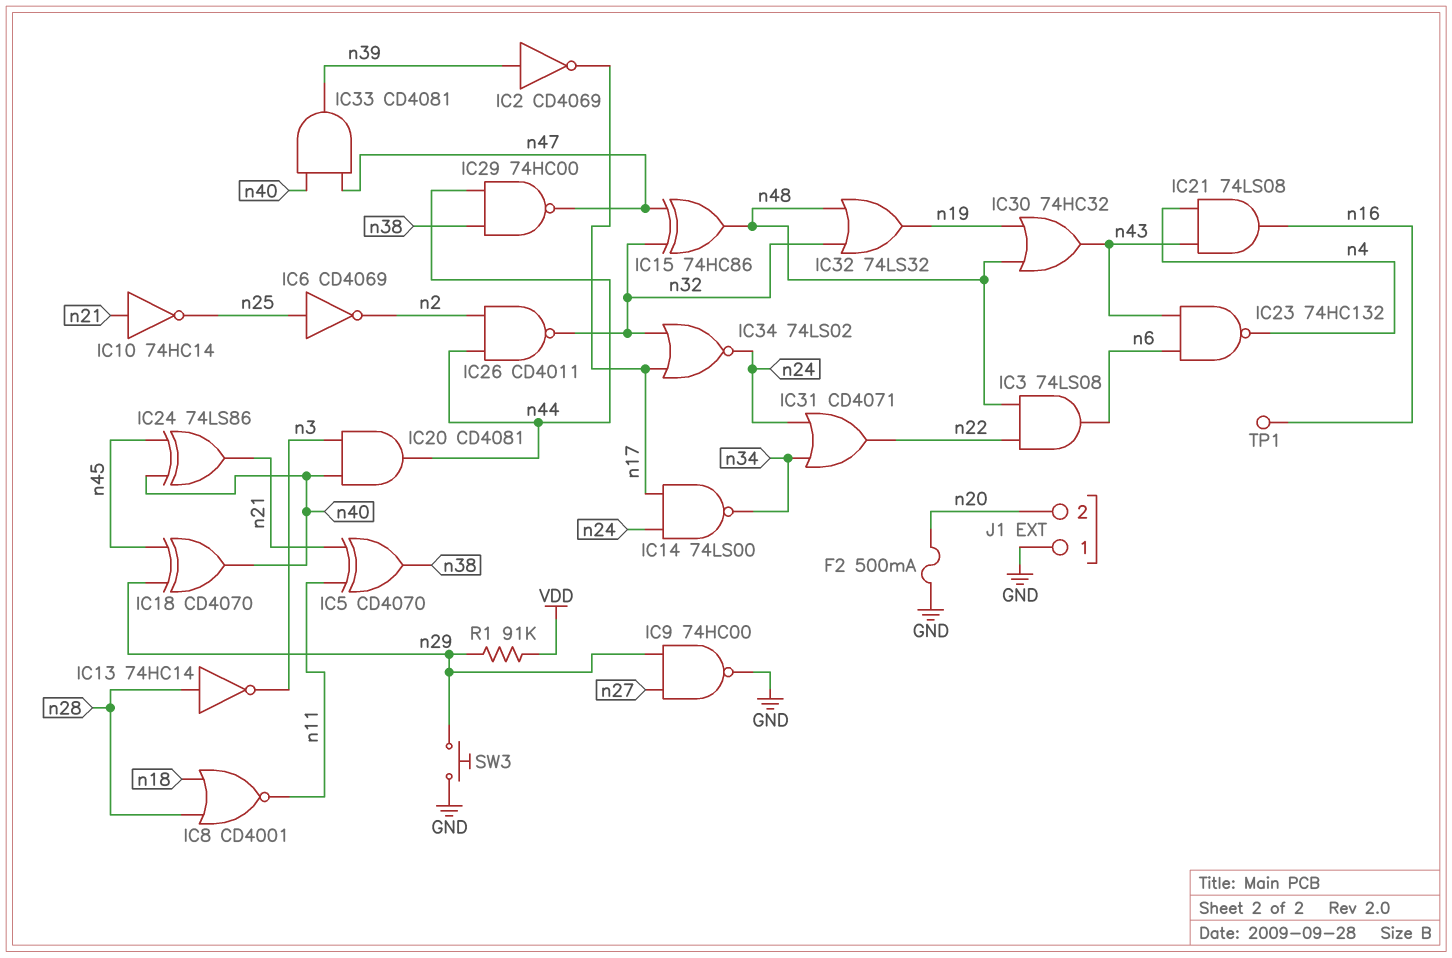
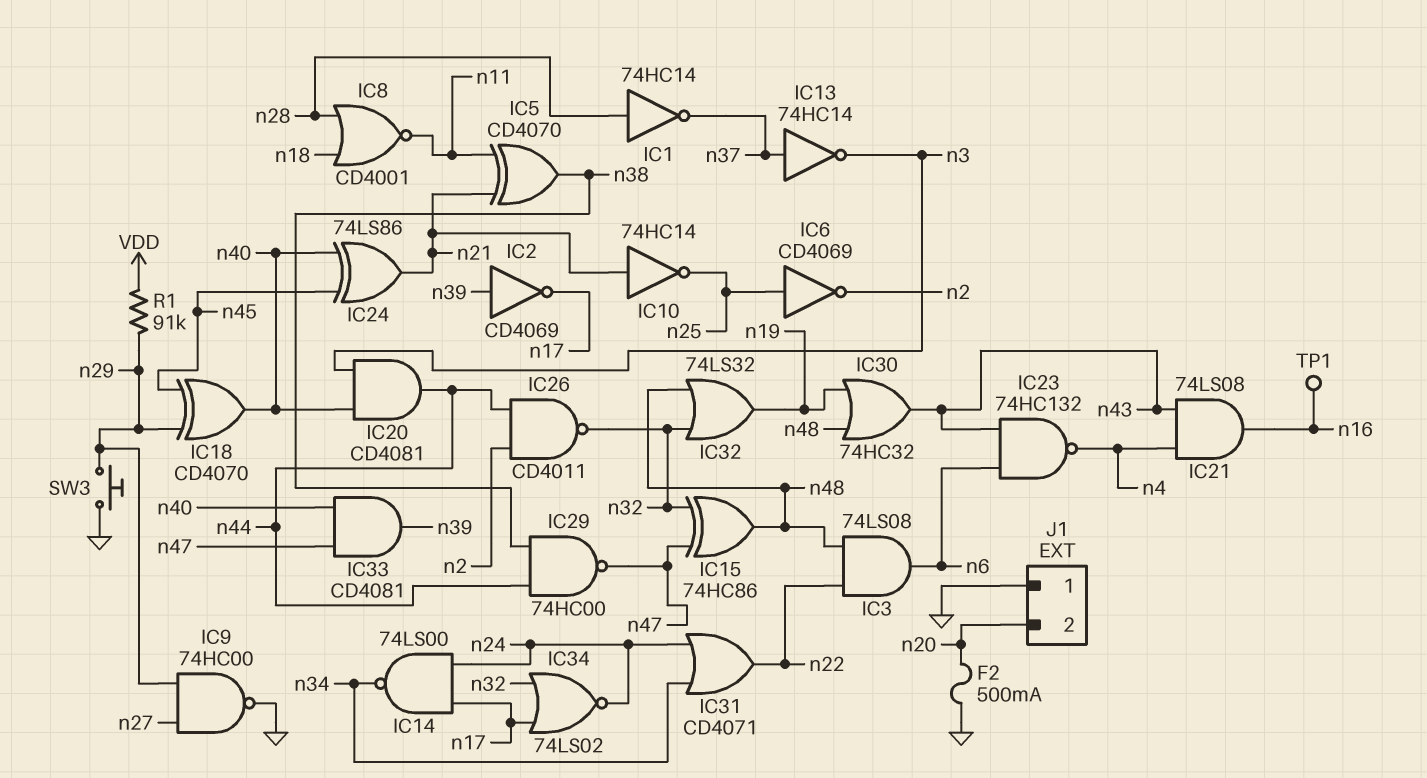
IC1: none -> NOT 74HC14 (in n28, out n37)
IC13: NOT 74HC14 (in n28, out n3) -> NOT 74HC14 (in n37, out n3)

